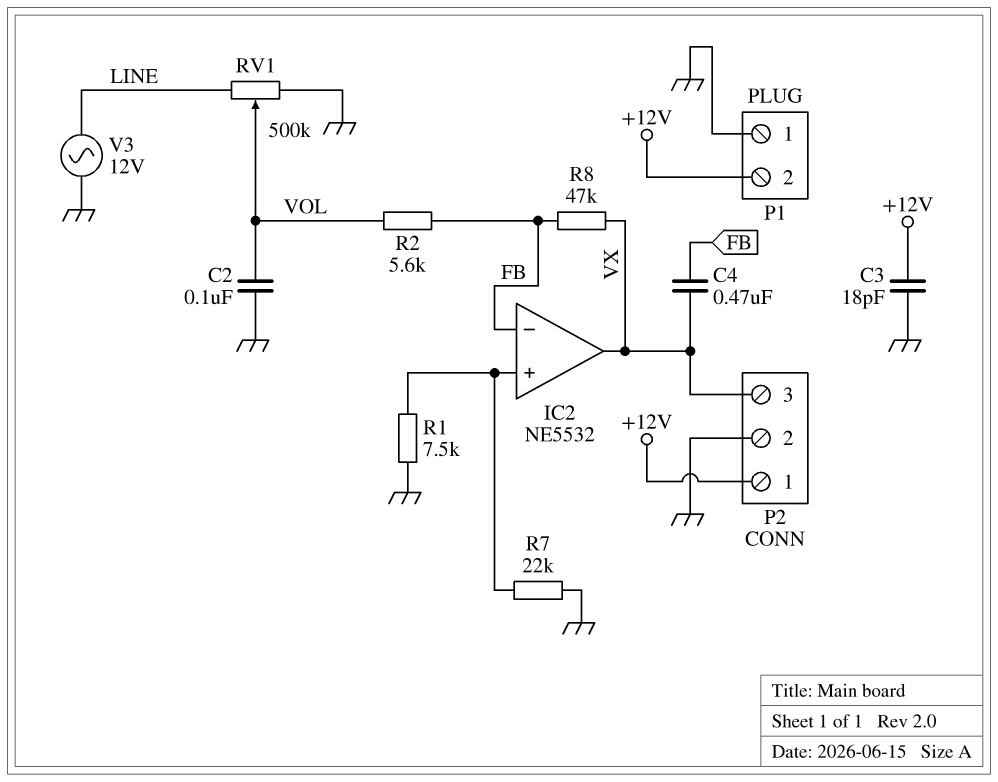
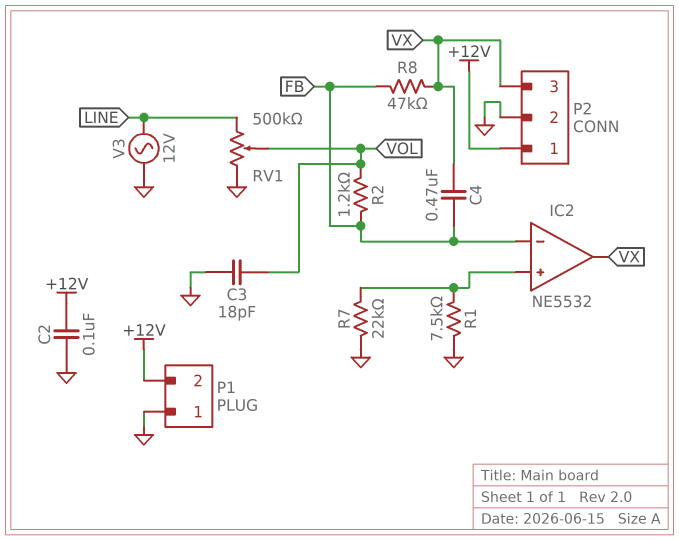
C2: 100nF (GND, VOL) -> 100nF (+12V, GND)
C3: 18pF (+12V, GND) -> 18pF (GND, VOL)
R2: 5.6k (FB, VOL) -> 1.2k (FB, VOL)

